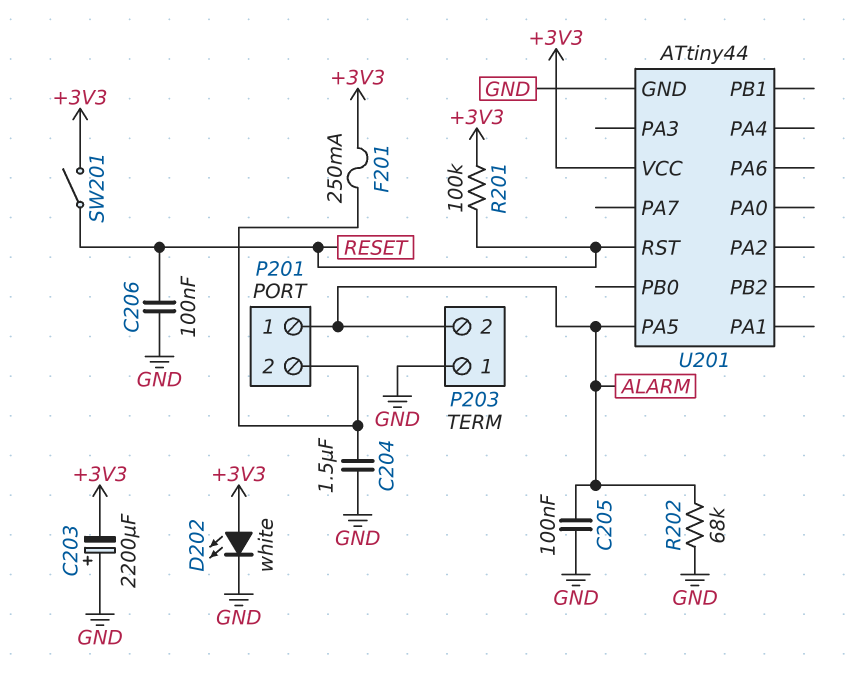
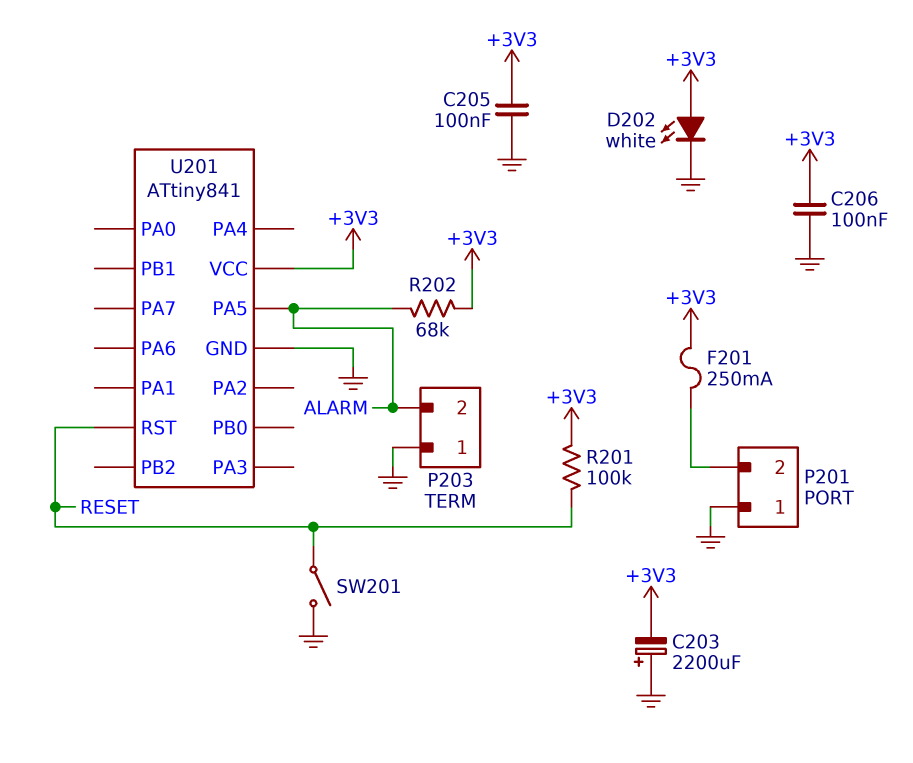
C204: 1.5uF (GND, P201/2) -> none
C205: 100nF (ALARM, GND) -> 100nF (+3V3, GND)
C206: 100nF (GND, RESET) -> 100nF (+3V3, GND)
P201 pin 1: ALARM -> GND
R202: 68k (ALARM, GND) -> 68k (+3V3, ALARM)
SW201: switch (+3V3, RESET) -> switch (GND, RESET)
U201: ATtiny44 -> ATtiny841

